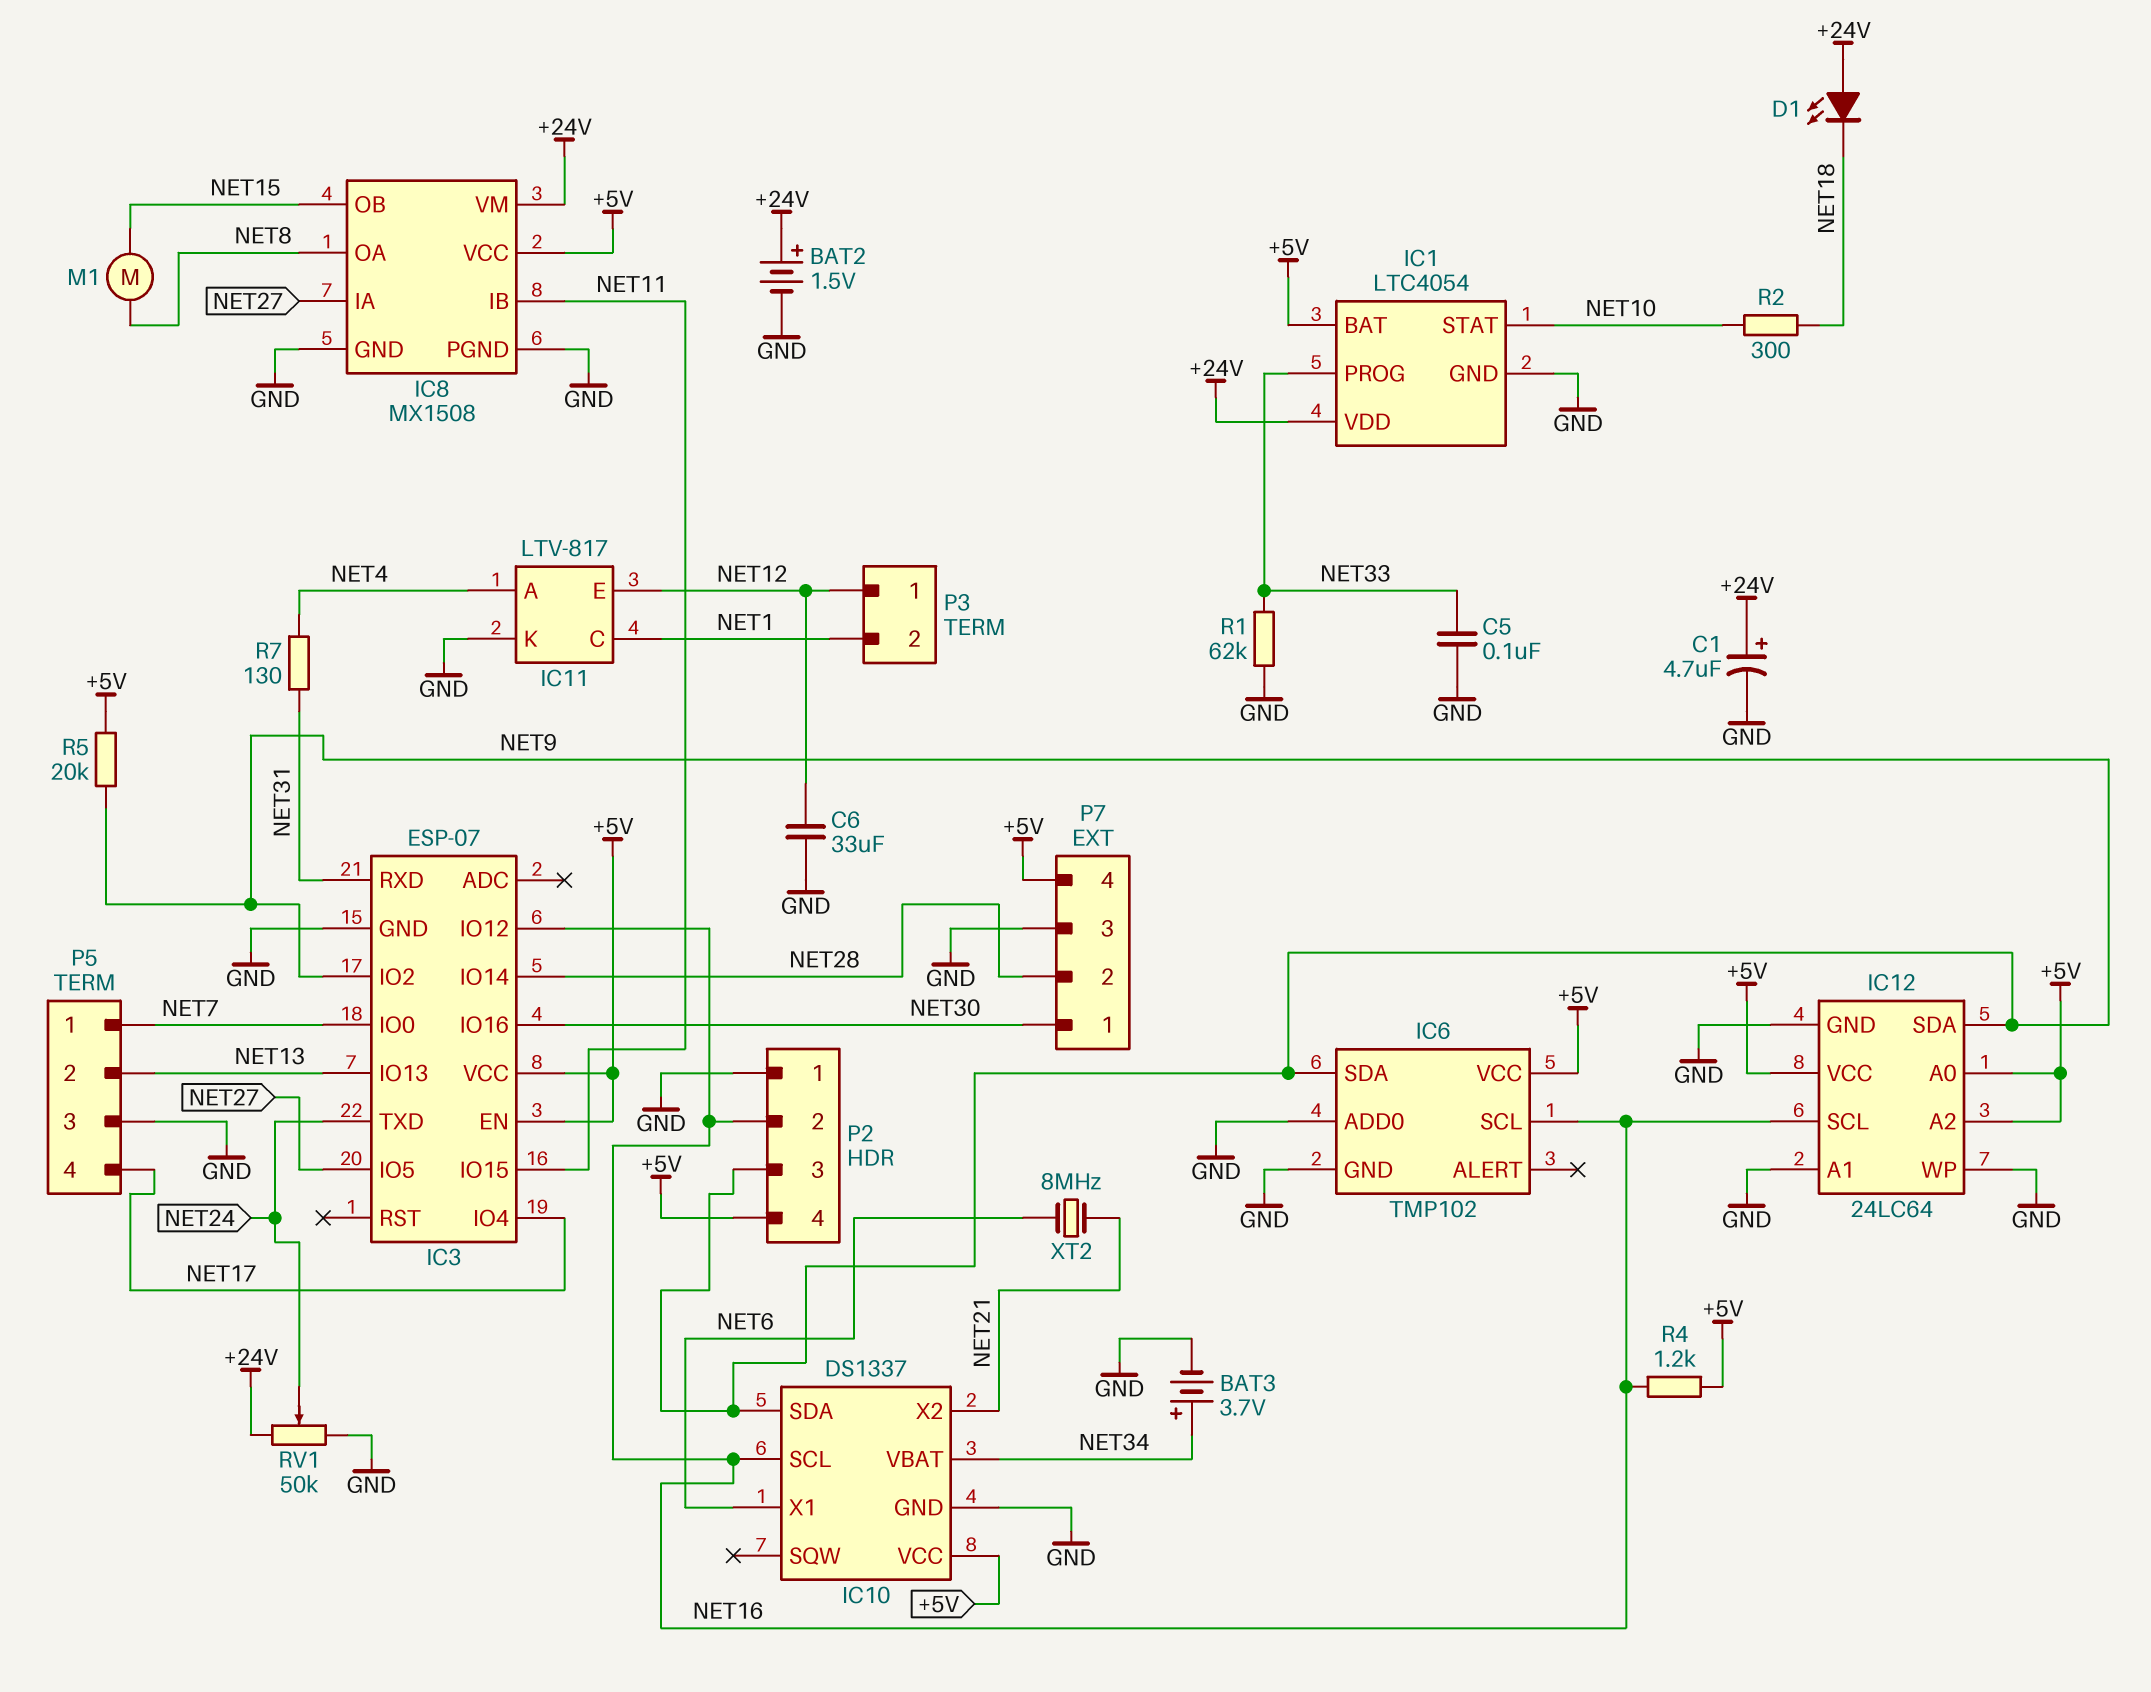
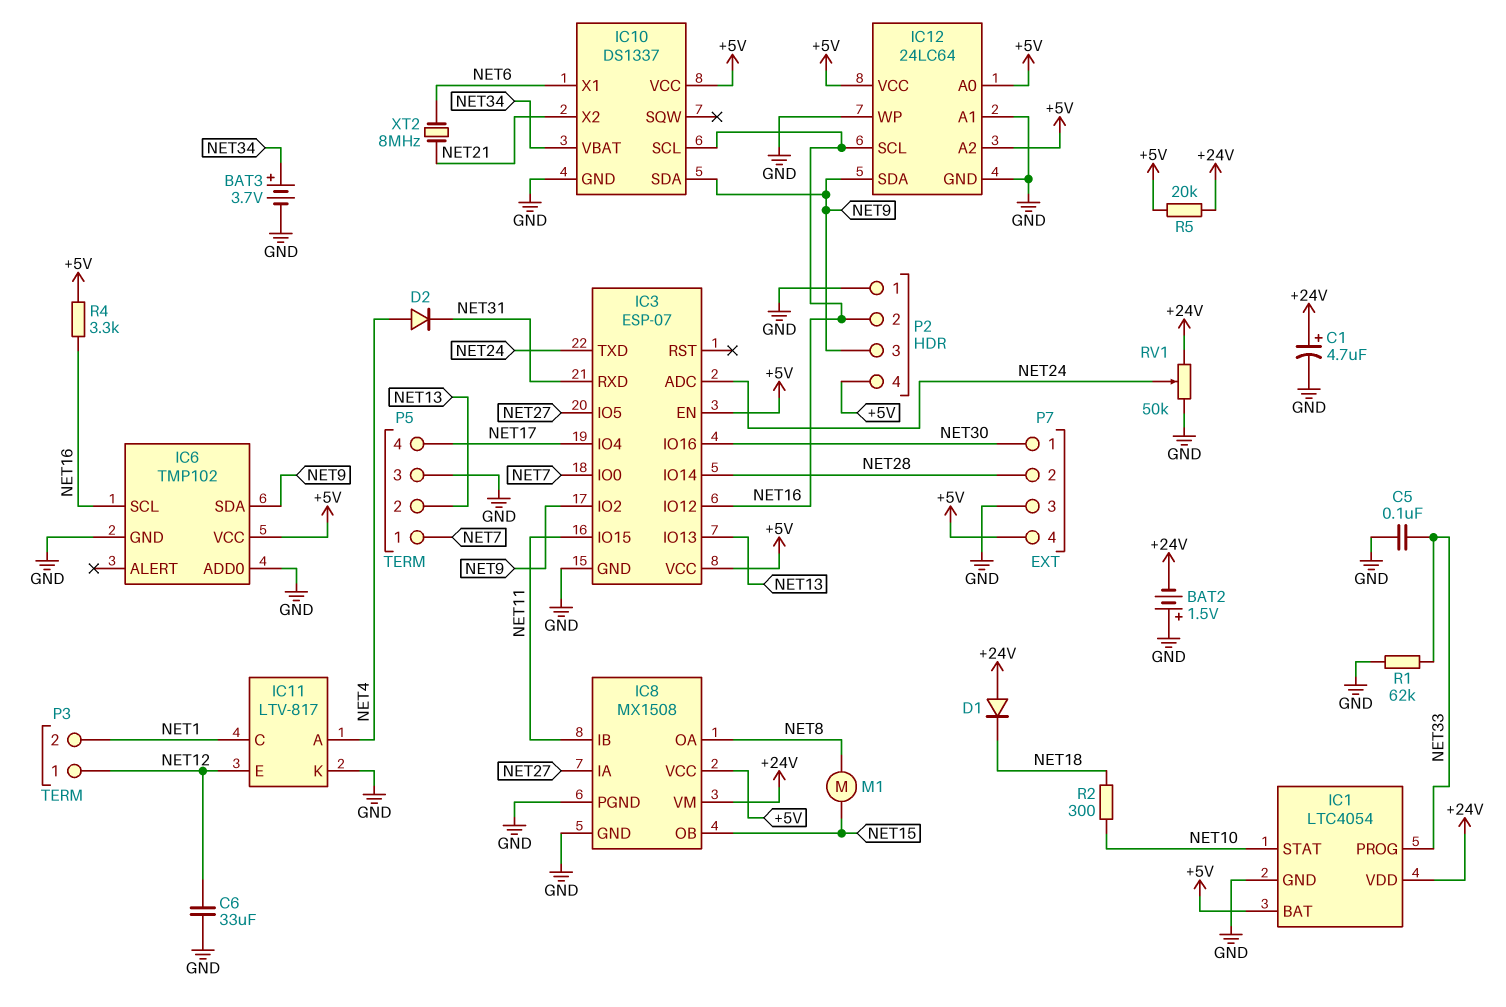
BAT2: 1.5V (plus +24V, minus GND) -> 1.5V (plus GND, minus +24V)
D1: LED (A +24V, K NET18) -> diode (A +24V, K NET18)
D2: none -> diode (A NET4, K NET31)
IC3 pin ADC: none -> NET24
R4: 1.2k (+5V, NET16) -> 3.3k (+5V, NET16)
R5: 20k (+5V, NET9) -> 20k (+5V, +24V)
R7: 130 (NET4, NET31) -> none

